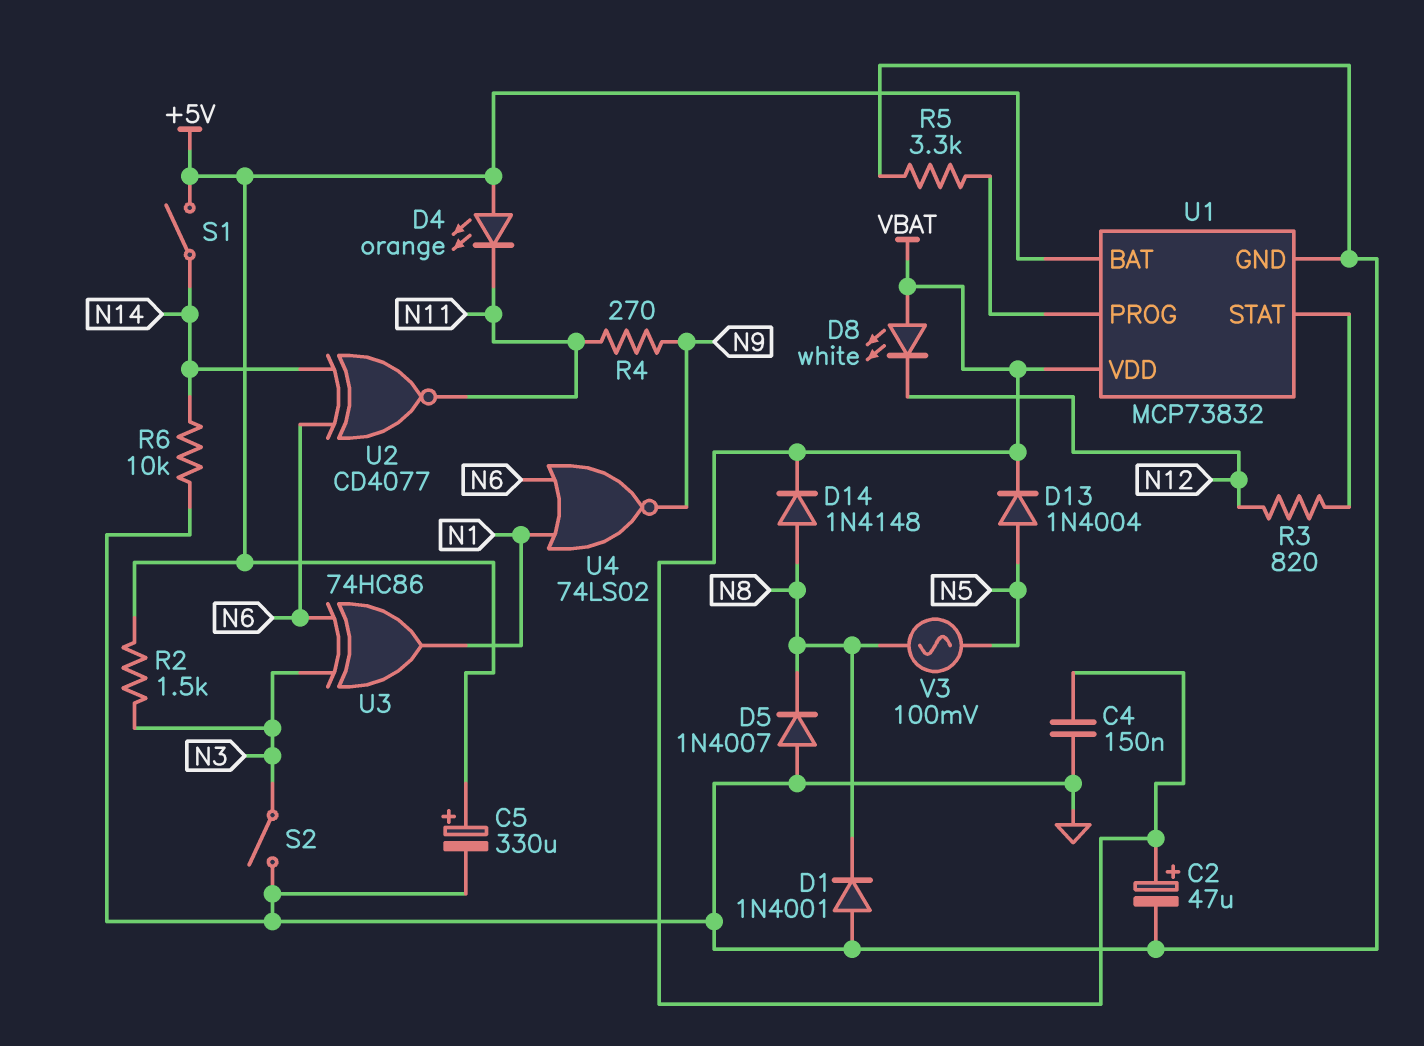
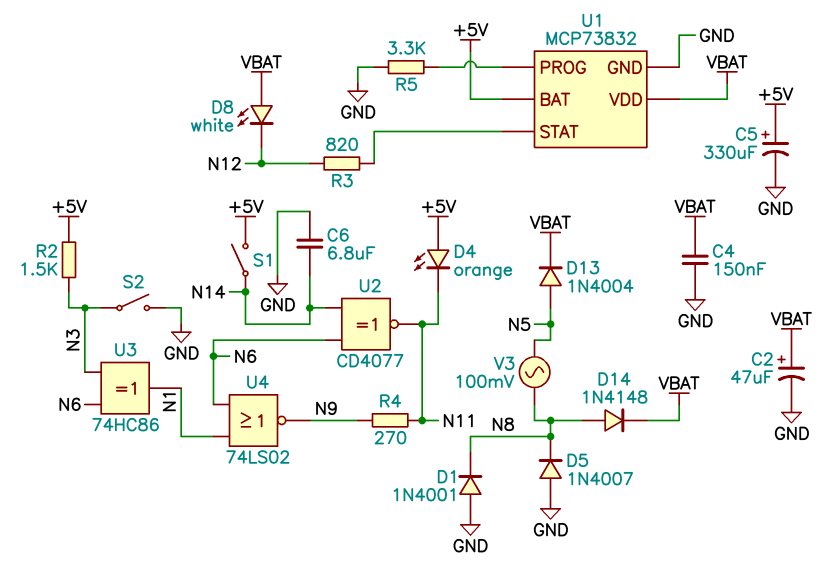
C6: none -> 6.8uF (GND, N14)
R6: 10k (GND, N14) -> none

